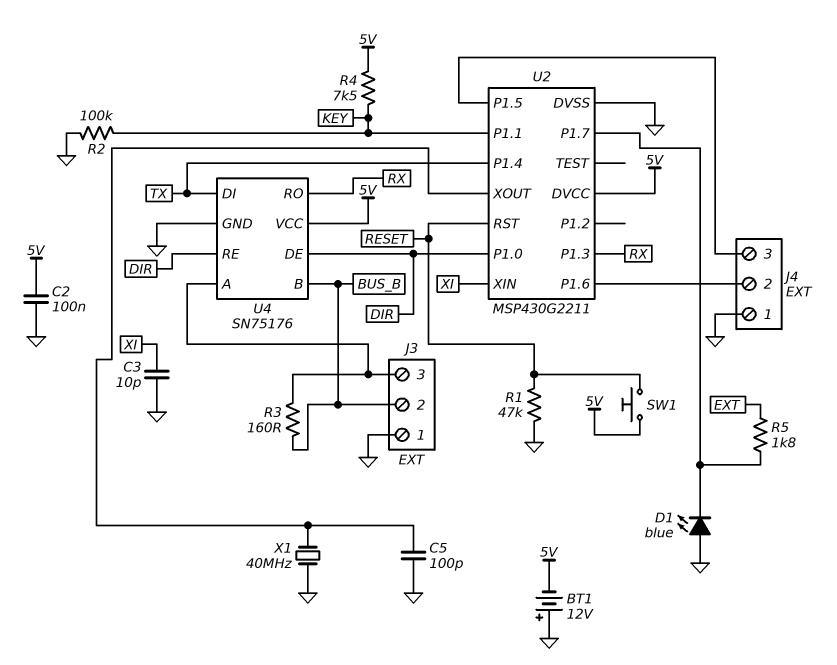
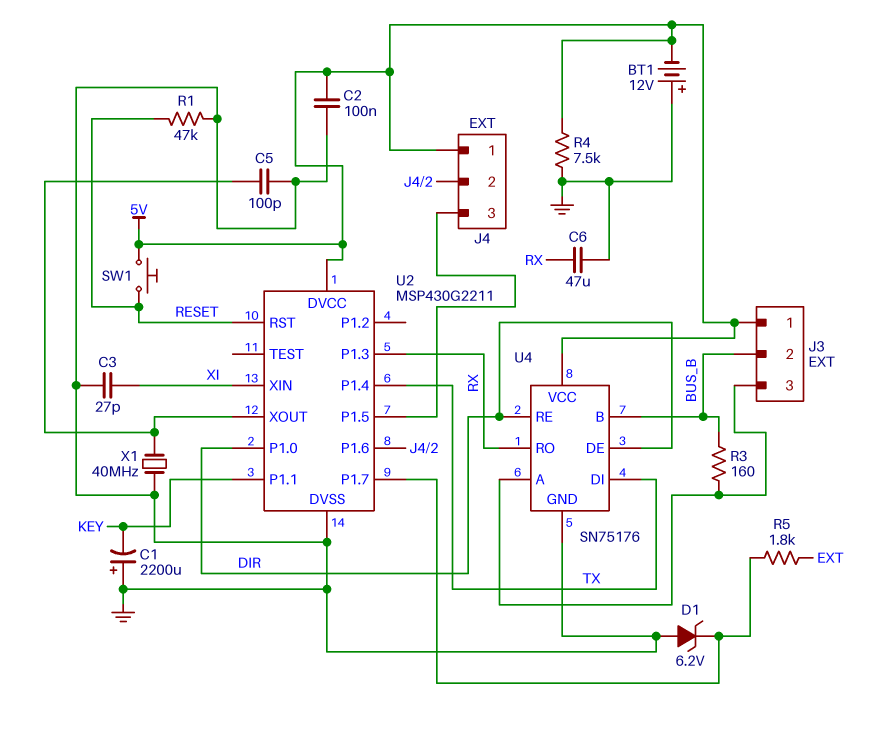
C1: none -> 2200uF (plus GND, minus KEY)
C3: 10pF (GND, XI) -> 27pF (GND, XI)
C6: none -> 47uF (GND, RX)
D1: LED blue (A GND, K U2/P1.7) -> zener 6.2V (A GND, K U2/P1.7)
J3 pin 1: GND -> 5V
J4 pin 1: GND -> 5V
R2: 100k (GND, KEY) -> none
R4: 7.5k (5V, KEY) -> 7.5k (5V, GND)

